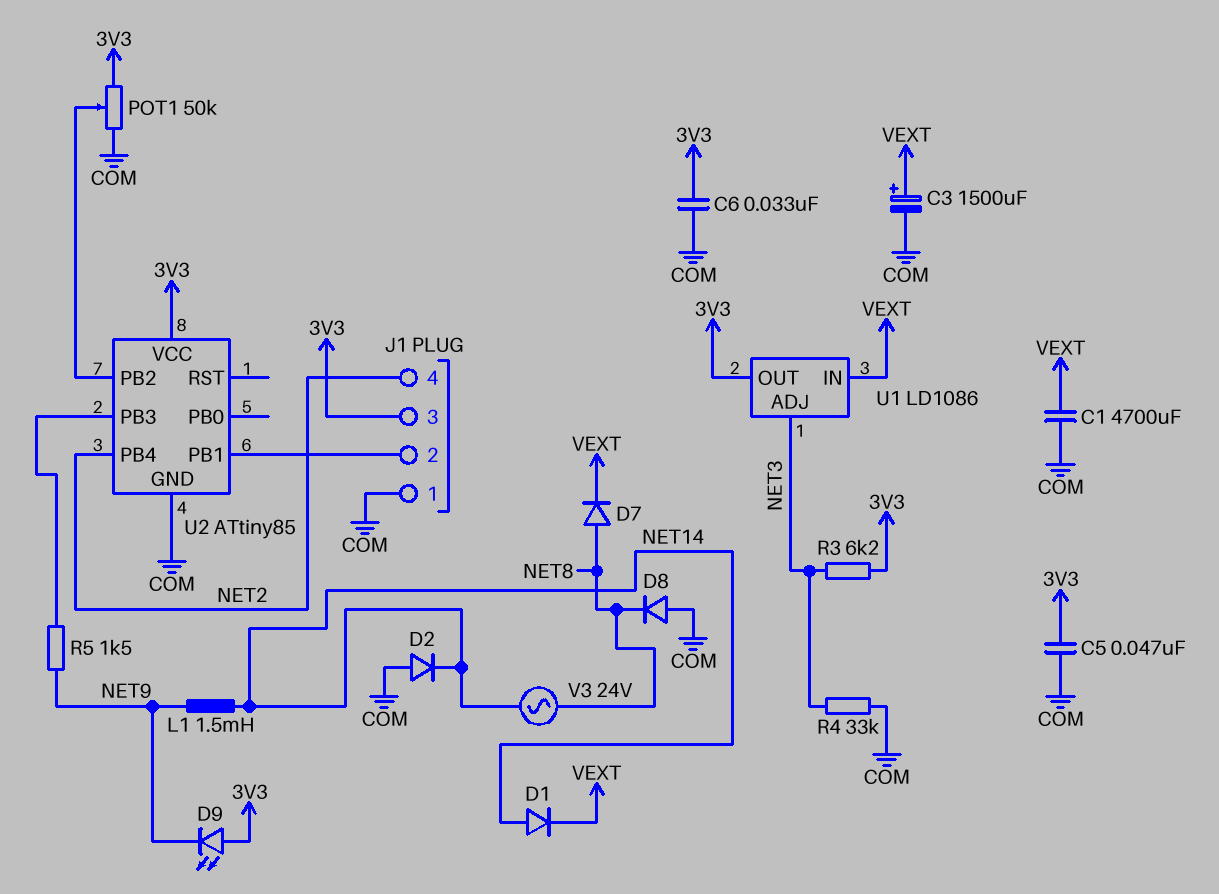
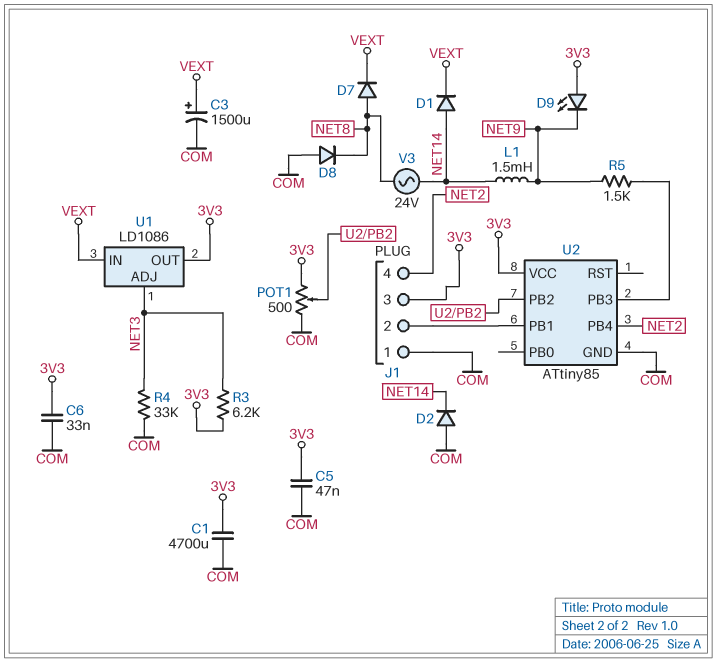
C1: 4700uF (COM, VEXT) -> 4700uF (3V3, COM)
POT1: 50k (3V3, COM, wiper U2/PB2) -> 500 (3V3, COM, wiper U2/PB2)

